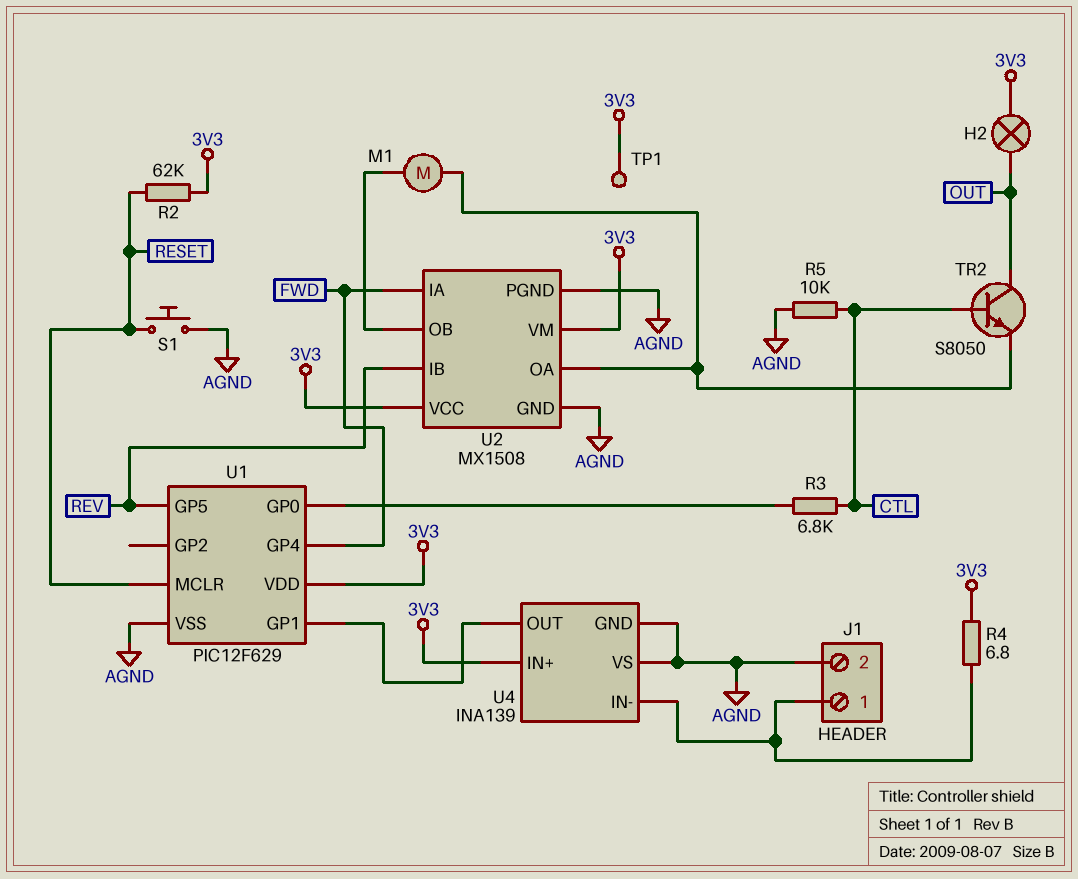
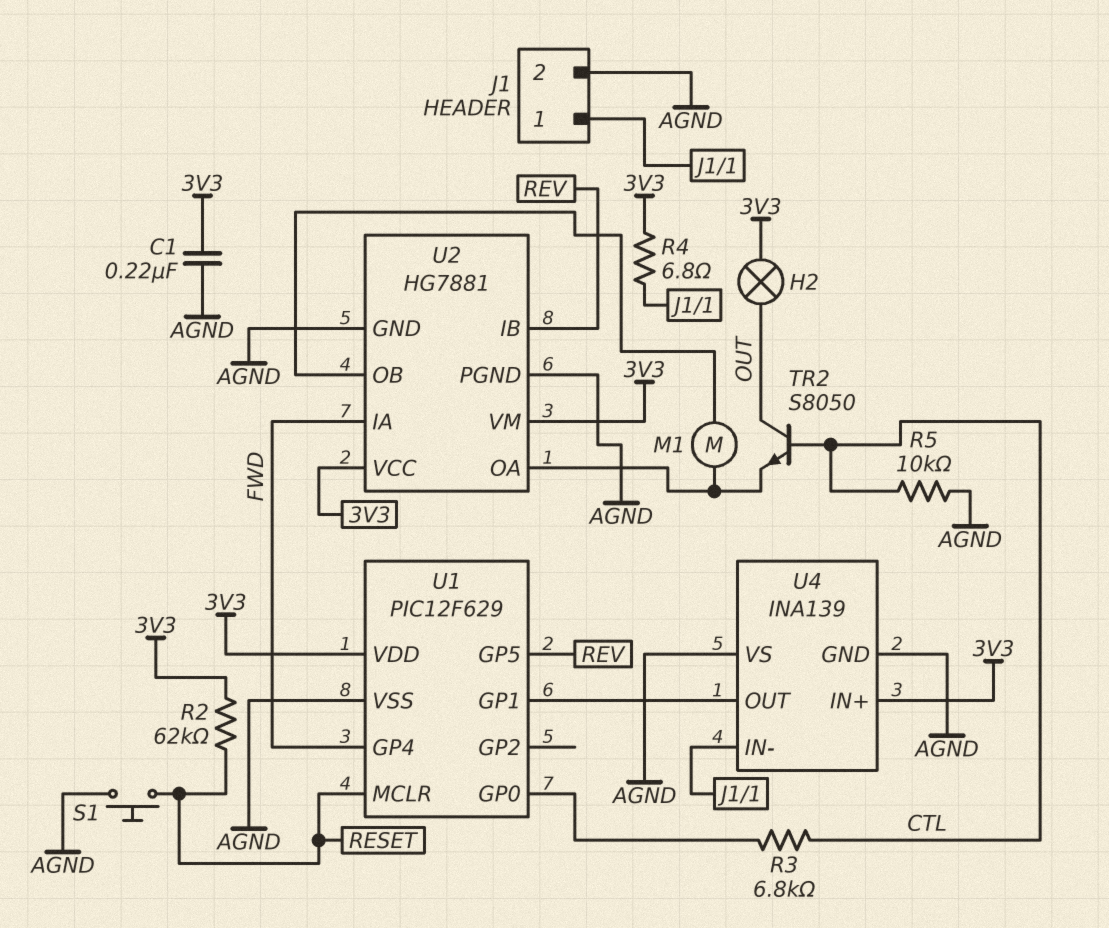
C1: none -> 220nF (3V3, AGND)
TP1: test point (3V3) -> none
U2: MX1508 -> HG7881

